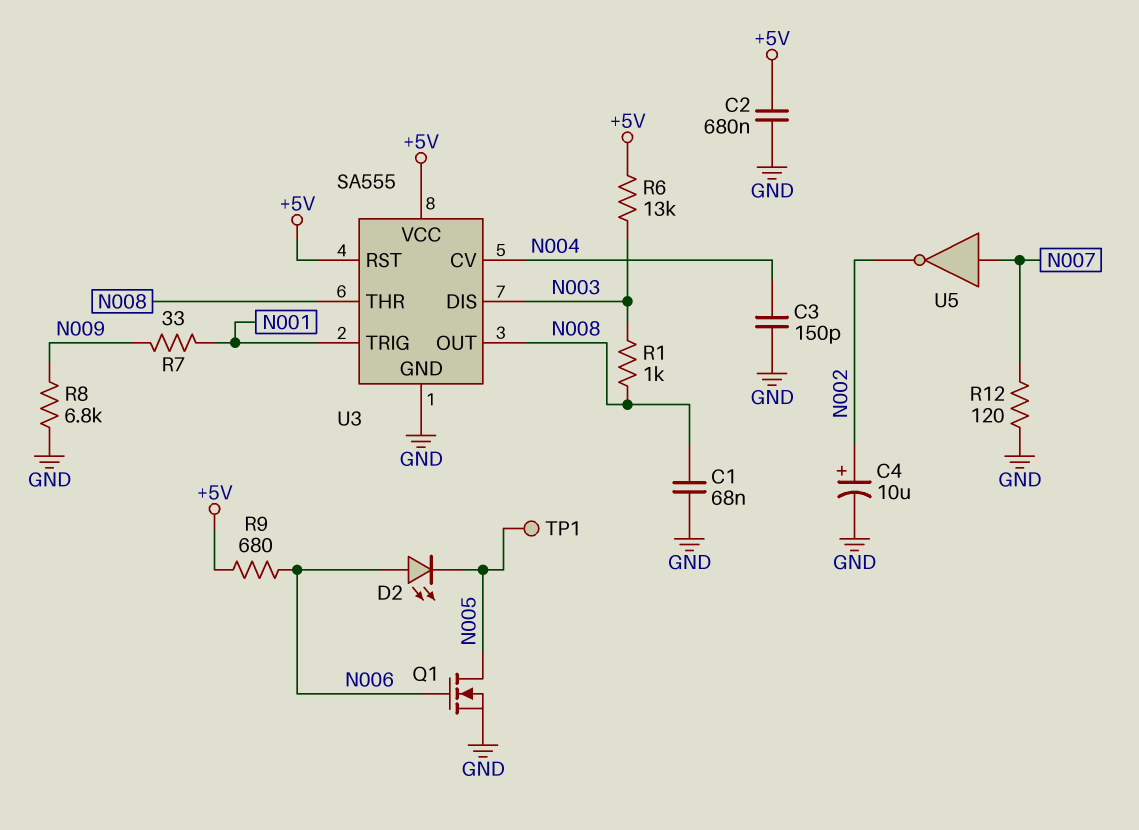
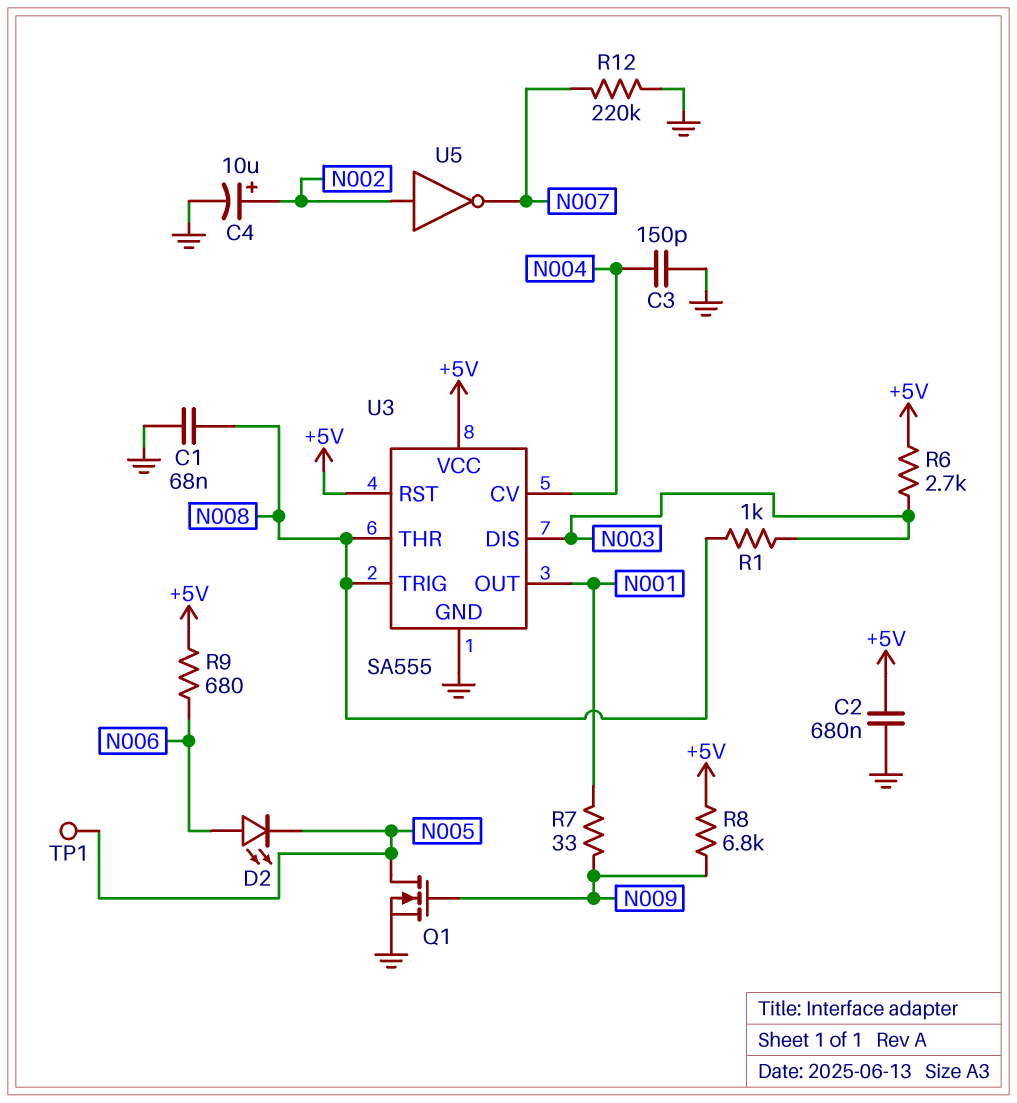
Q1: NMOS (G N006, D N005, S GND) -> NMOS (G N009, D N005, S GND)
R6: 13k (+5V, N003) -> 2.7k (+5V, N003)
R8: 6.8k (GND, N009) -> 6.8k (+5V, N009)
R12: 120 (GND, N007) -> 220k (GND, N007)
U3 pin OUT: N008 -> N001
U3 pin TRIG: N001 -> N008
U5: NOT (in N007, out N002) -> NOT (in N002, out N007)

